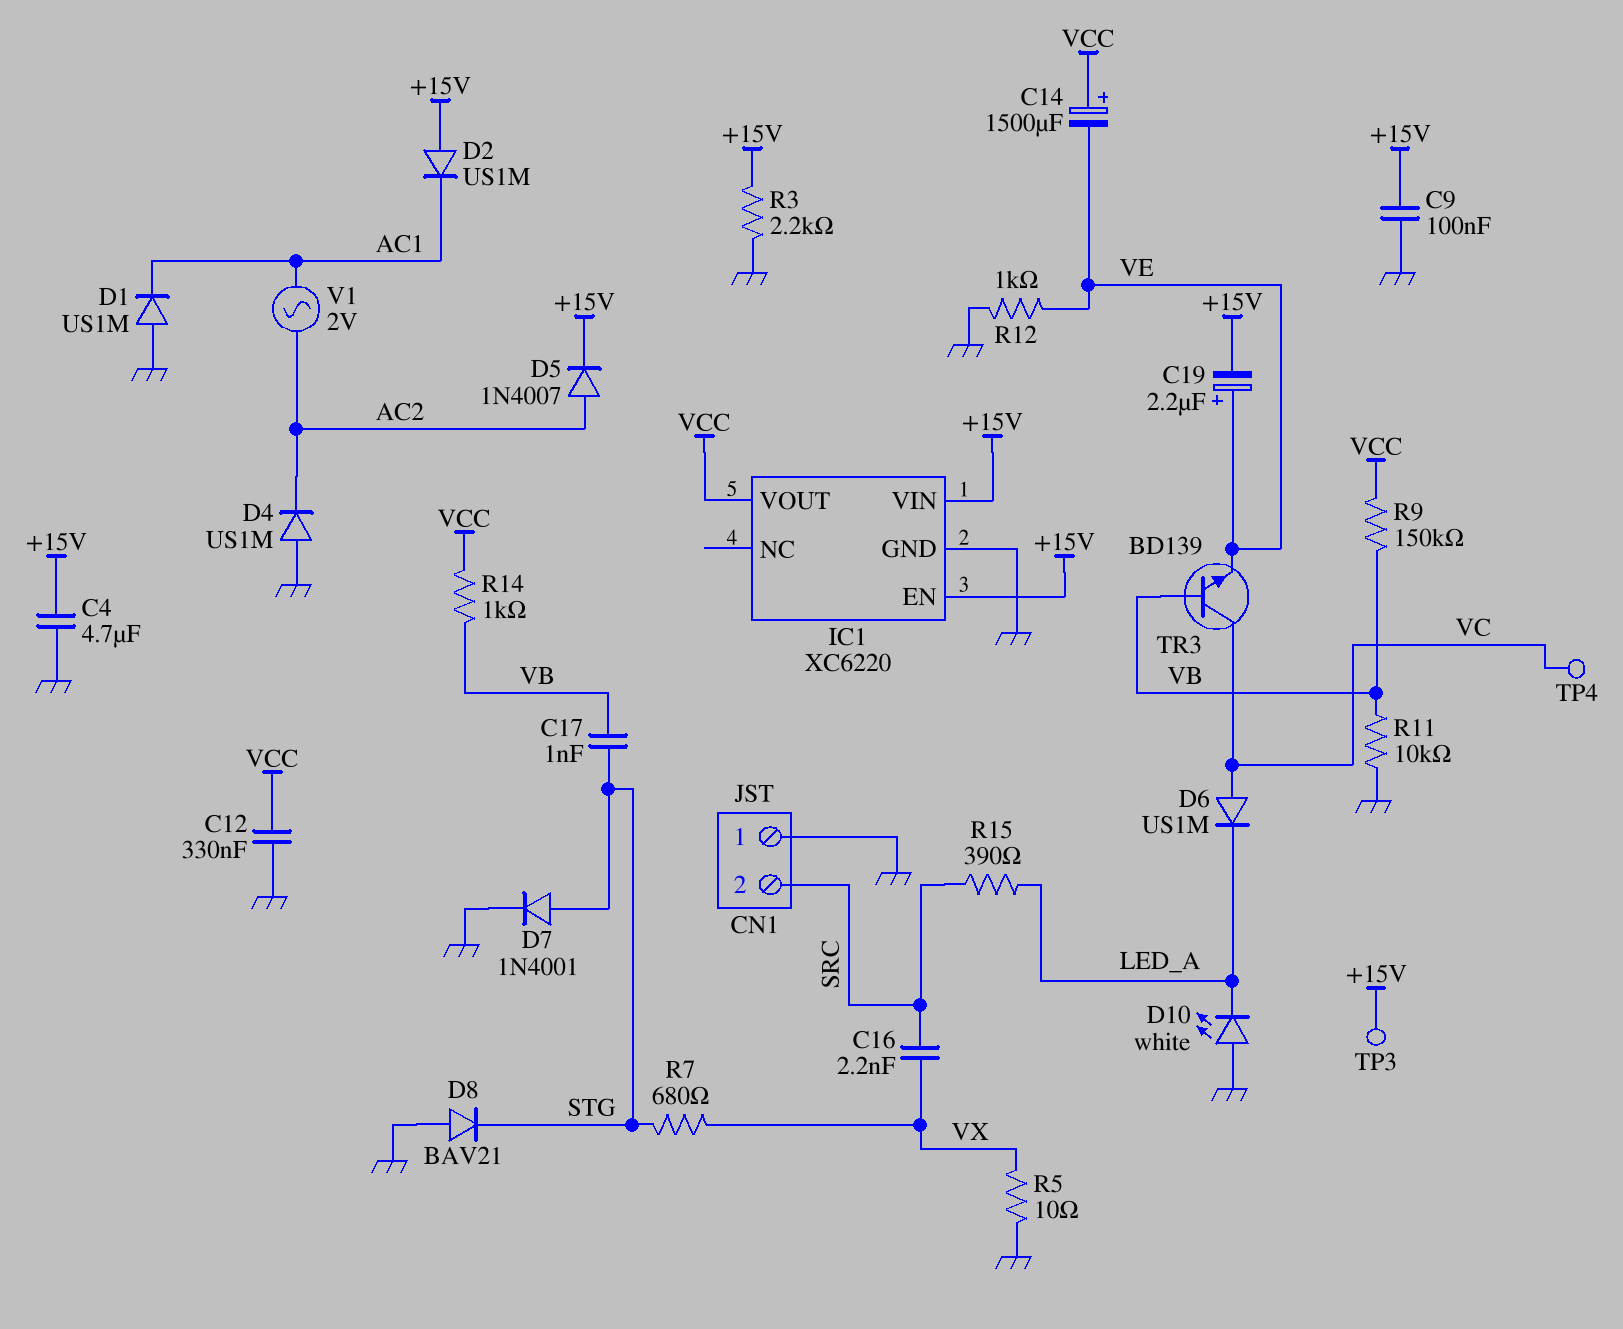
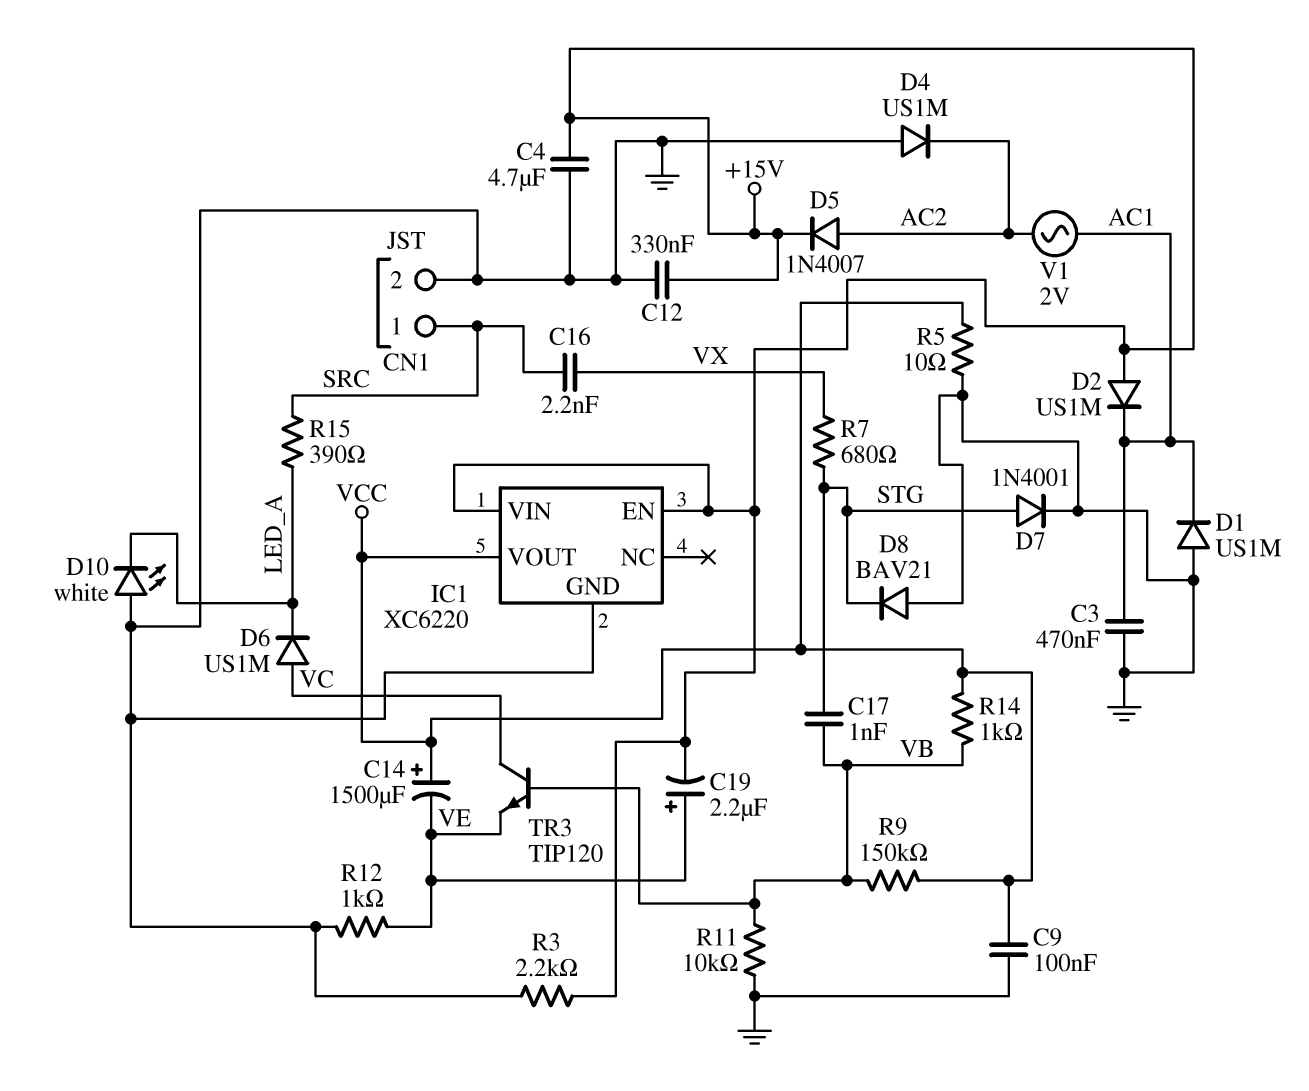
C3: none -> 470nF (AC1, GND)
C9: 100nF (+15V, GND) -> 100nF (GND, VCC)
C12: 330nF (GND, VCC) -> 330nF (+15V, GND)
CN1 pin 1: GND -> SRC
CN1 pin 2: SRC -> GND
R5: 10 (GND, VX) -> 10 (GND, VCC)
TP3: test point (+15V) -> none
TP4: test point (VC) -> none
TR3: NPN BD139 (B VB, C VC, E VE) -> NPN TIP120 (B VB, C VC, E VE)

